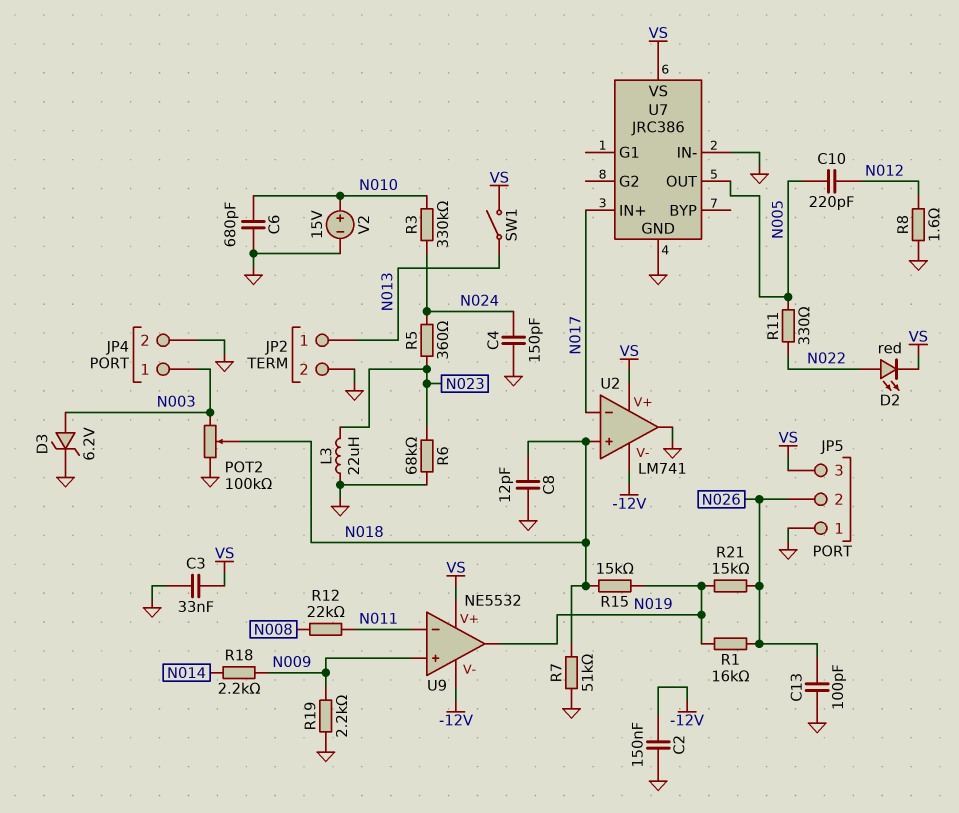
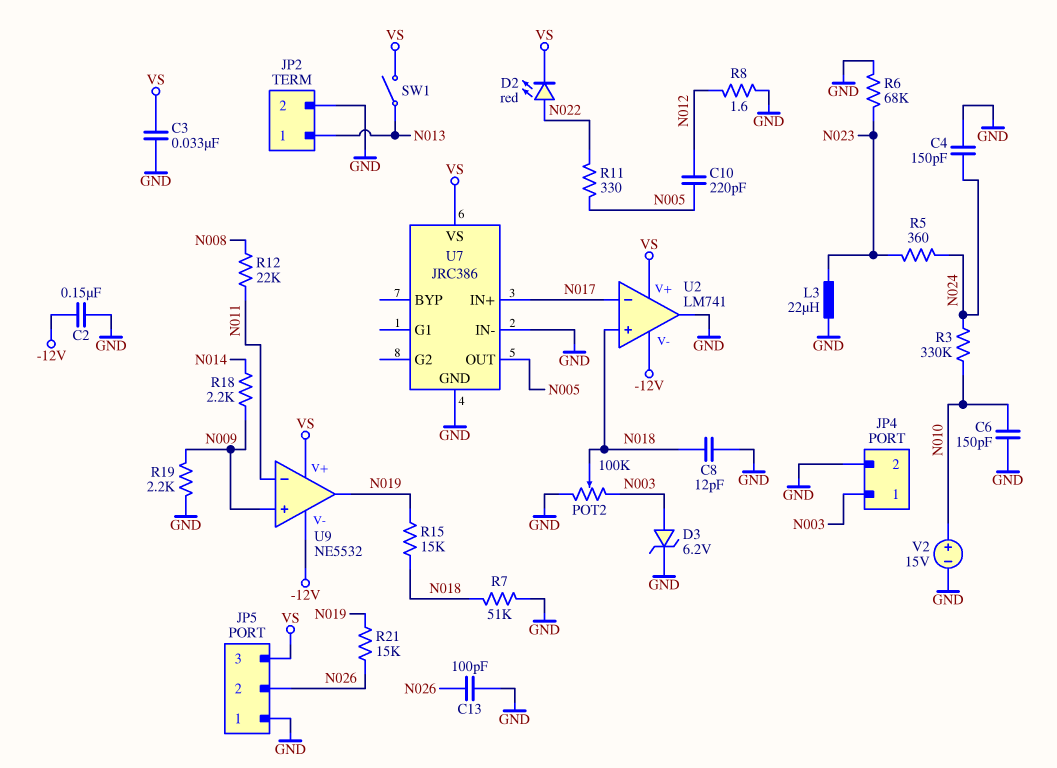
C6: 680pF (GND, N010) -> 150pF (GND, N010)
R1: 16k (N019, N026) -> none

